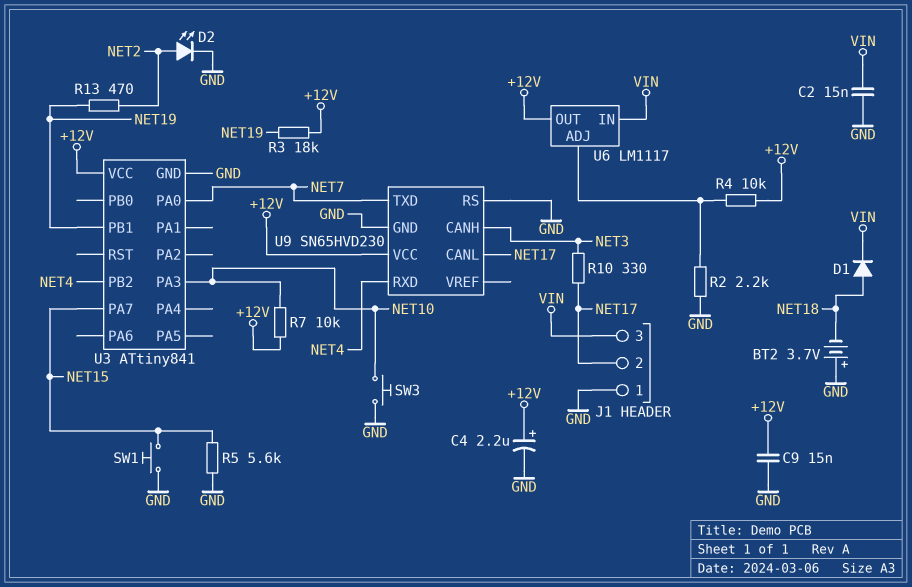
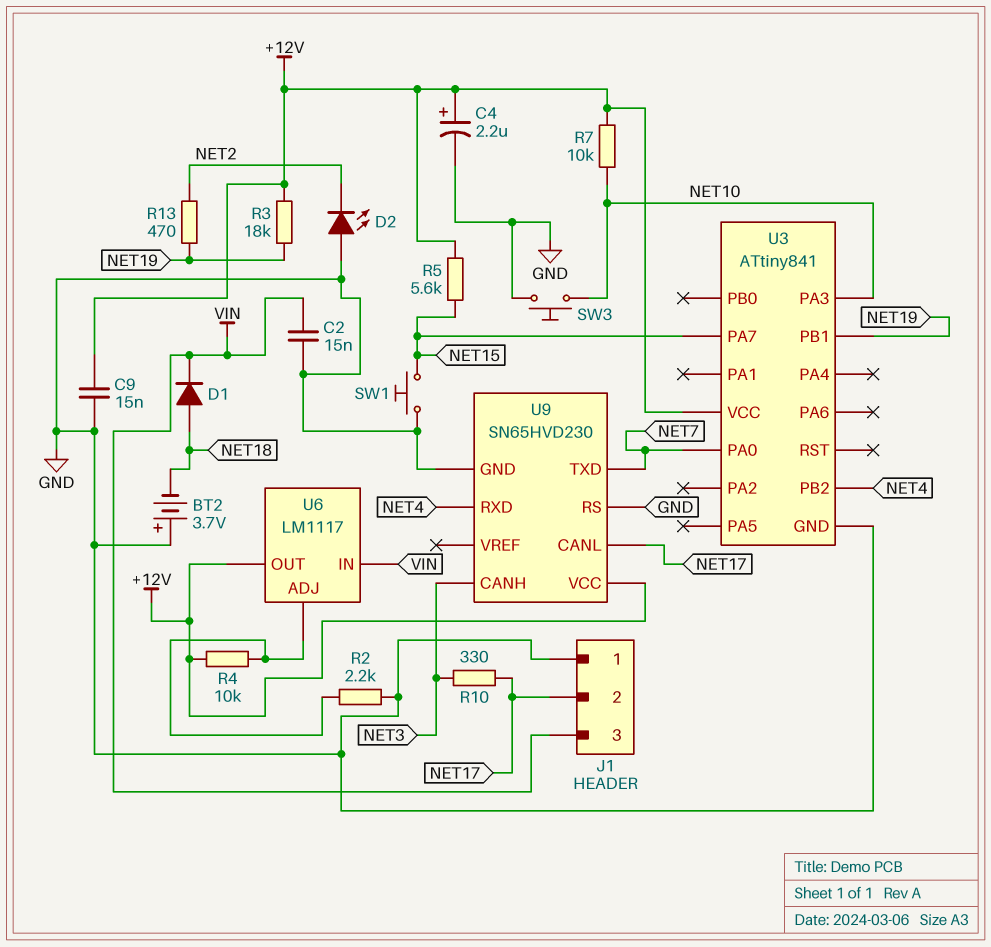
D2: LED (A NET2, K GND) -> LED (A GND, K NET2)
R5: 5.6k (GND, NET15) -> 5.6k (+12V, NET15)

